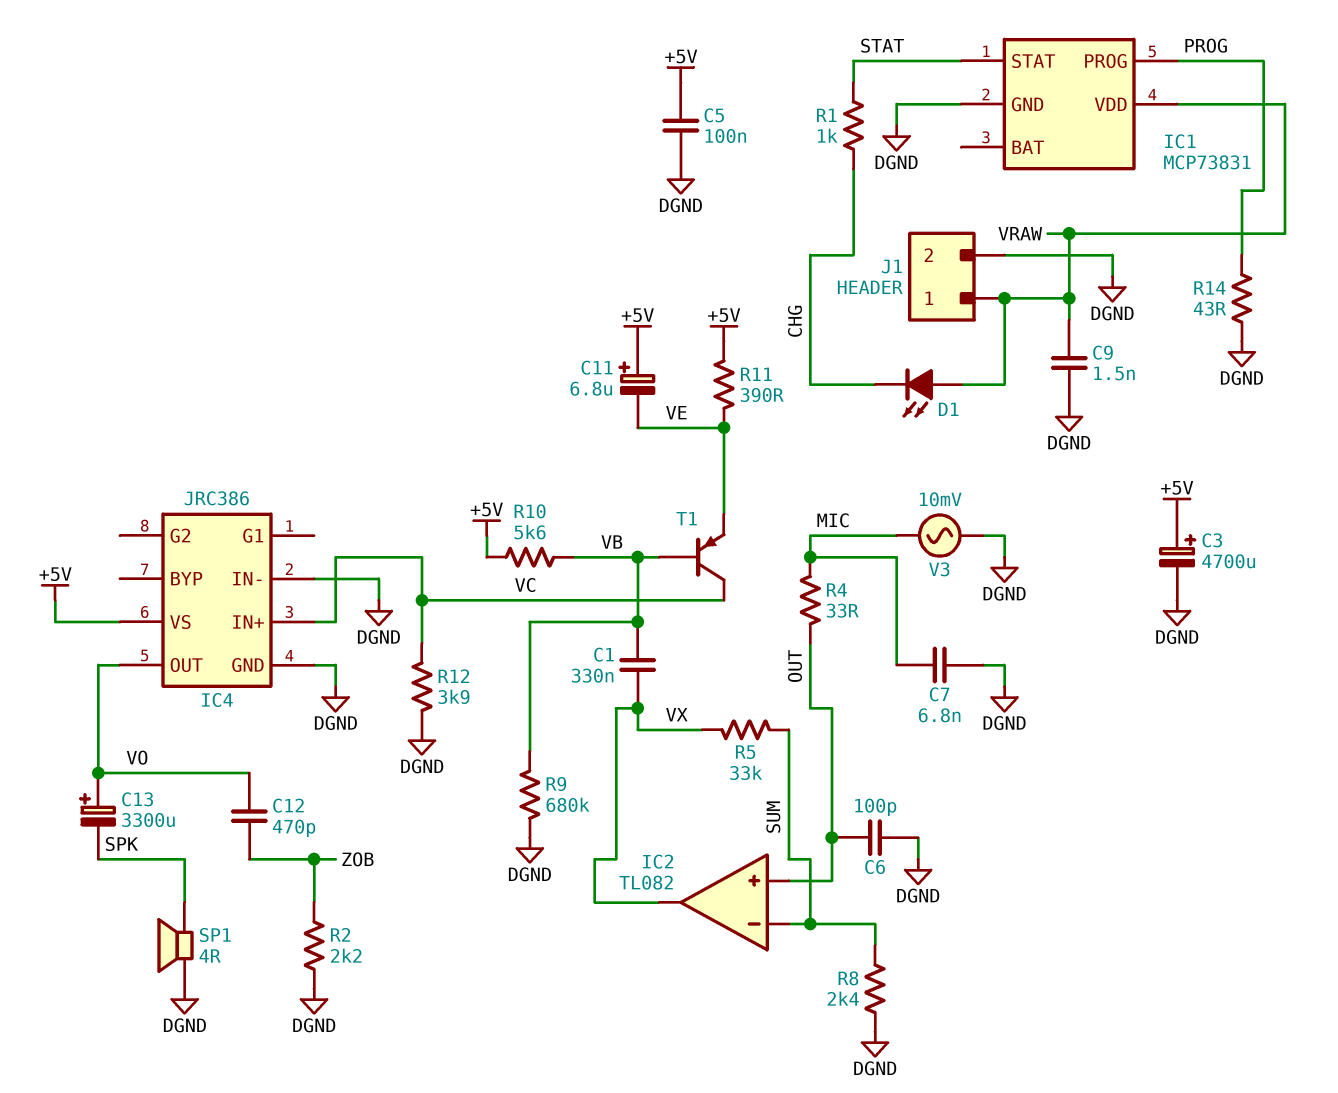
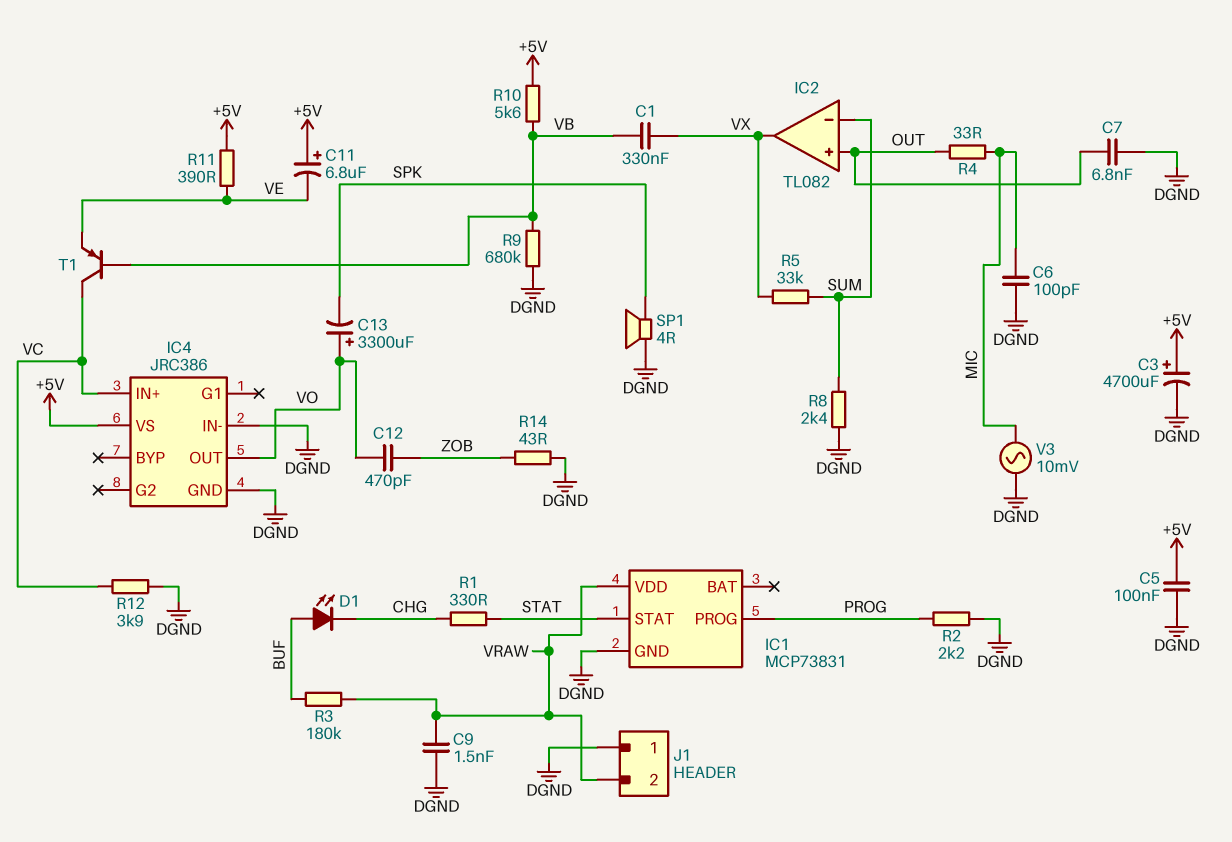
C6: 100pF (DGND, OUT) -> 100pF (DGND, MIC)
C7: 6.8nF (DGND, MIC) -> 6.8nF (DGND, OUT)
D1: LED (A VRAW, K CHG) -> LED (A BUF, K CHG)
J1 pin 1: VRAW -> DGND
J1 pin 2: DGND -> VRAW
R1: 1k (CHG, STAT) -> 330 (CHG, STAT)
R2: 2.2k (DGND, ZOB) -> 2.2k (DGND, PROG)
R3: none -> 180k (BUF, VRAW)
R14: 43 (DGND, PROG) -> 43 (DGND, ZOB)

